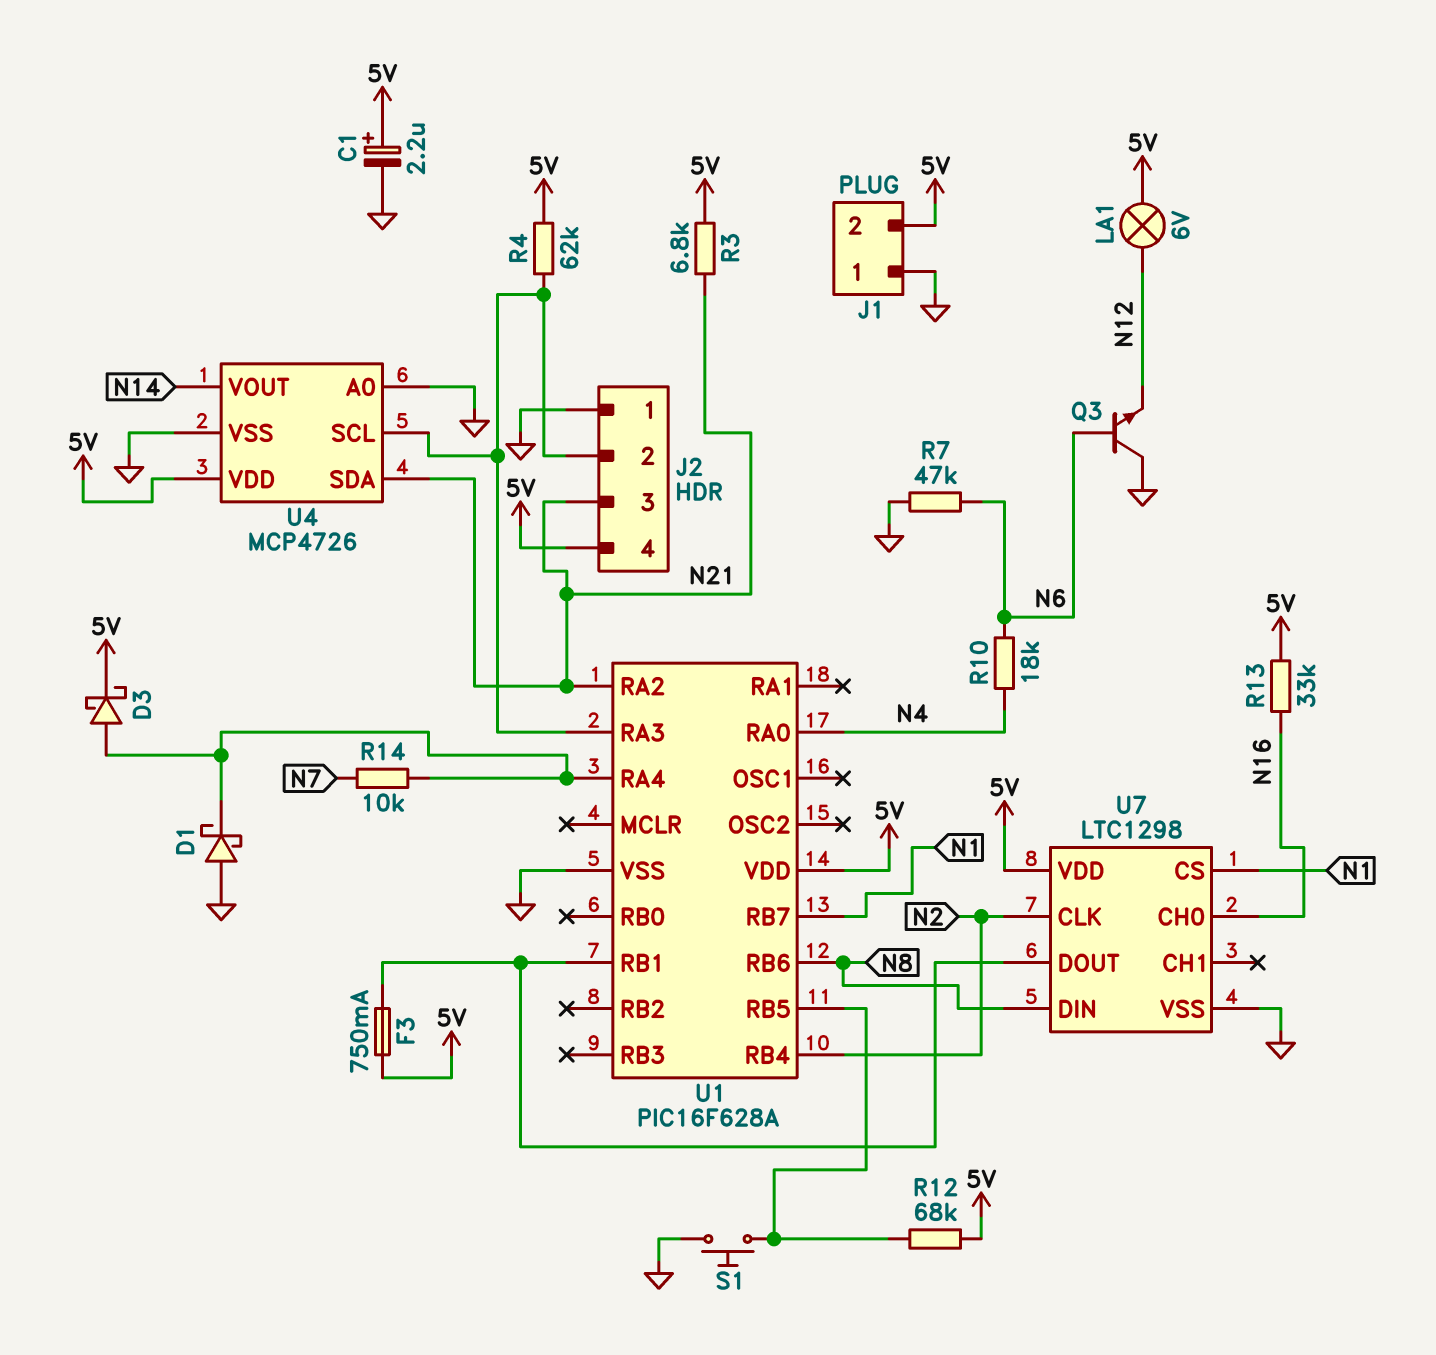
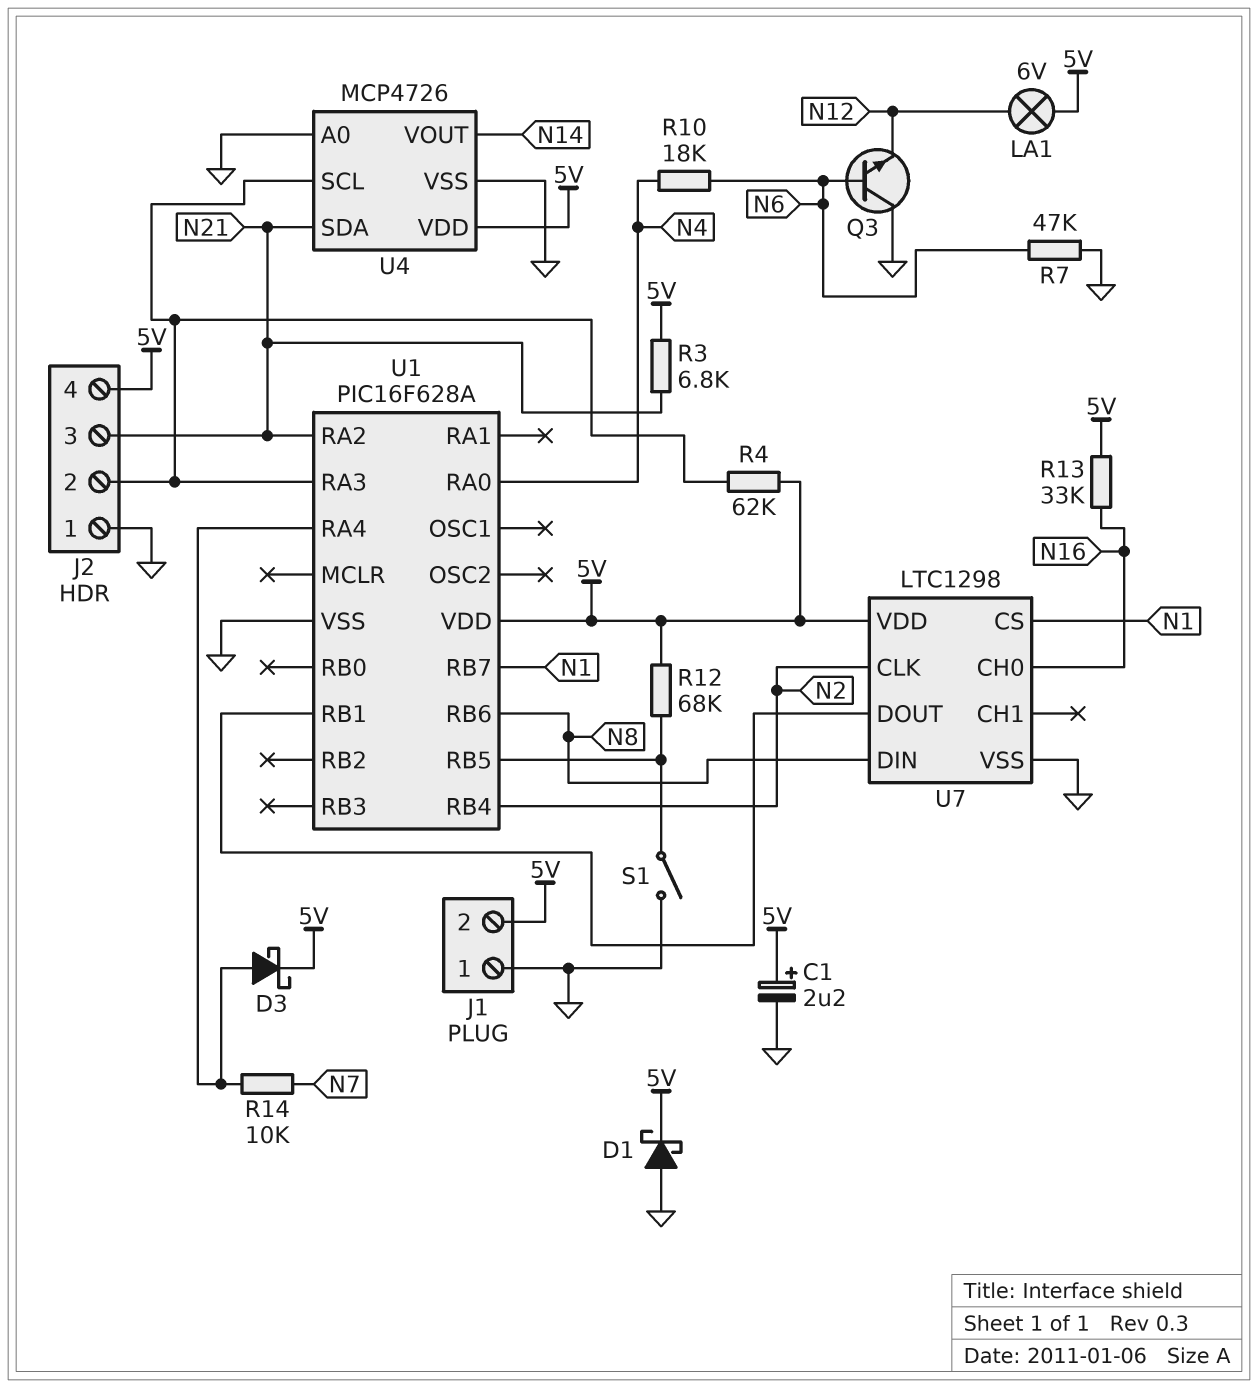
D1: schottky (A GND, K U1/RA4) -> schottky (A GND, K 5V)
F3: 750mA (5V, U1/RB1) -> none
S1: button (GND, U1/RB5) -> switch (GND, U1/RB5)

